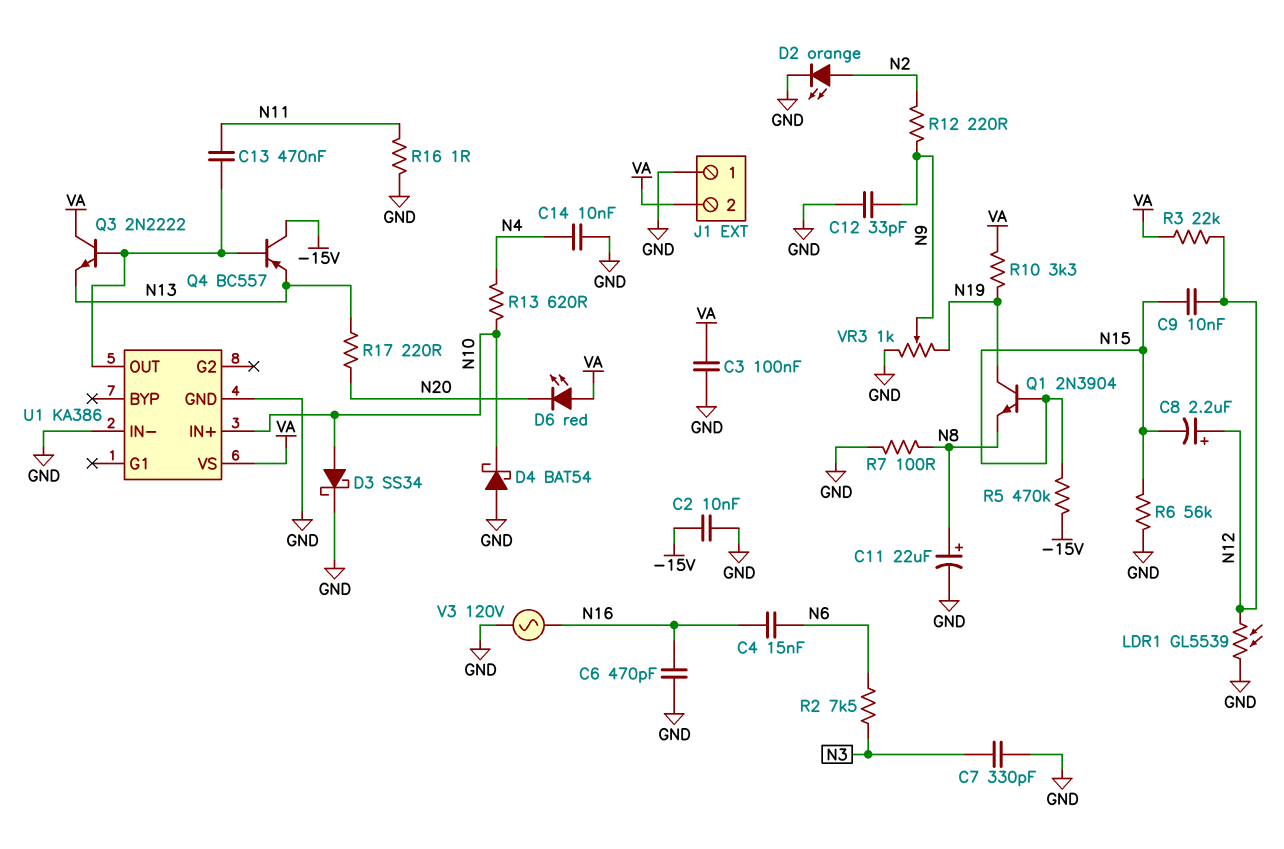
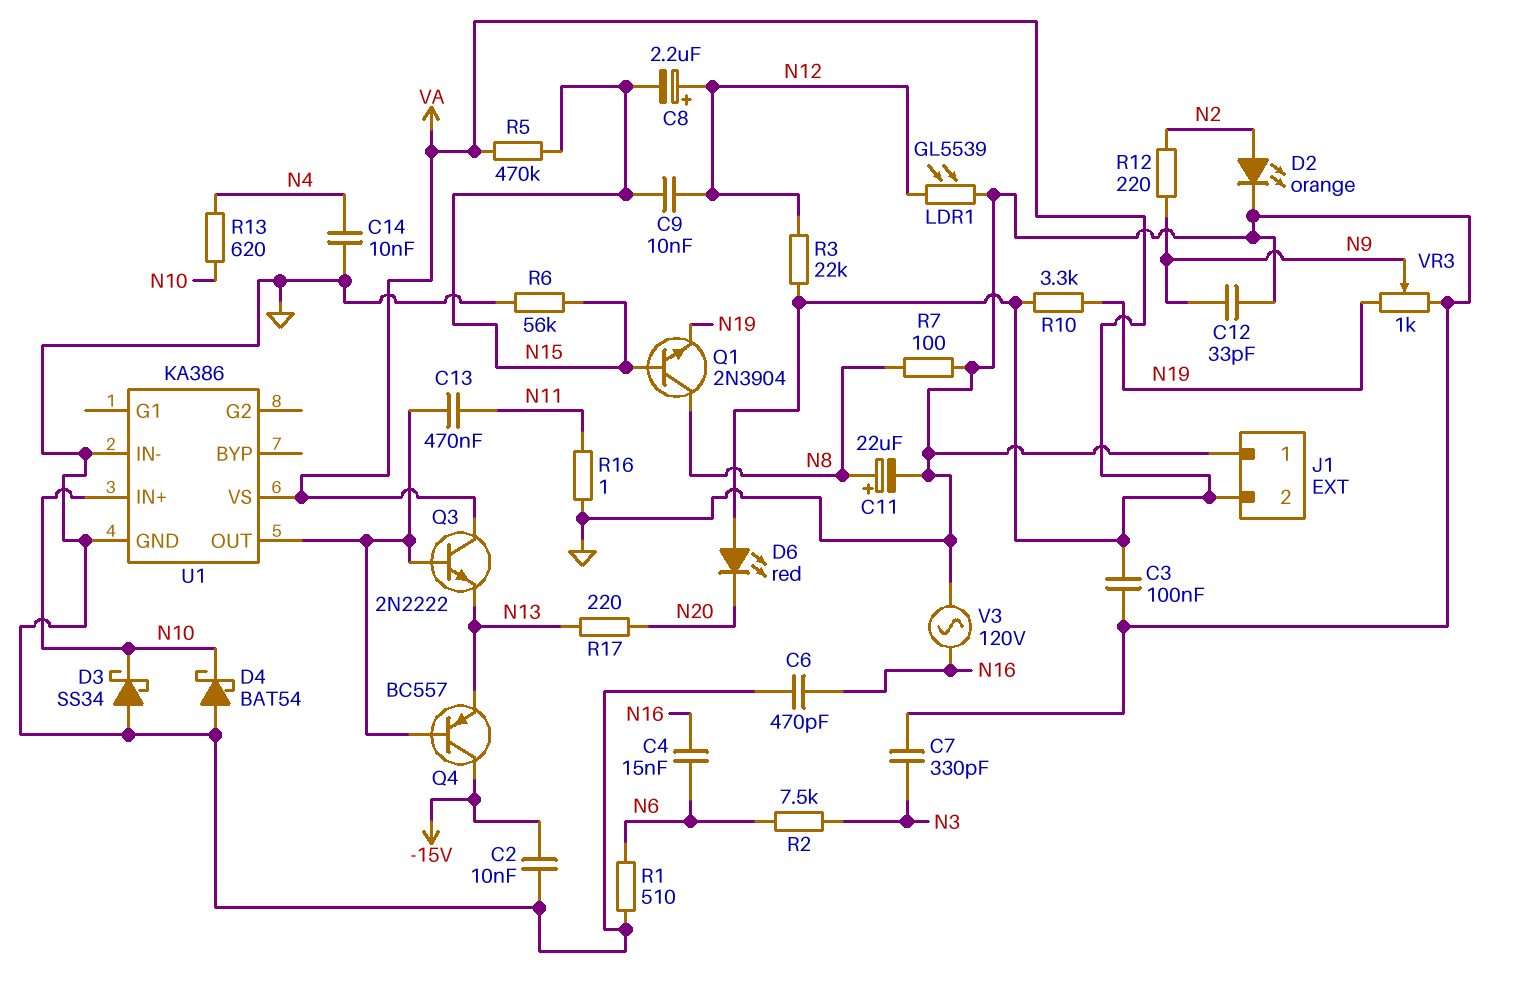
D3: schottky SS34 (A N10, K GND) -> schottky SS34 (A GND, K N10)
Q1: NPN 2N3904 (B N15, C N19, E N8) -> NPN 2N3904 (B N15, C N8, E N19)
R1: none -> 510 (GND, N6)
R5: 470k (-15V, N15) -> 470k (N15, VA)

